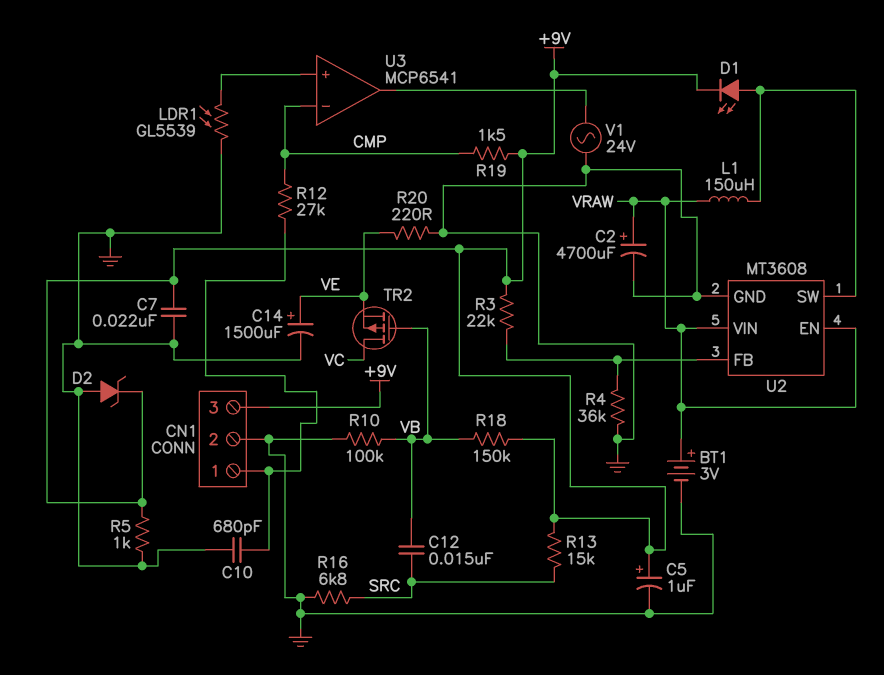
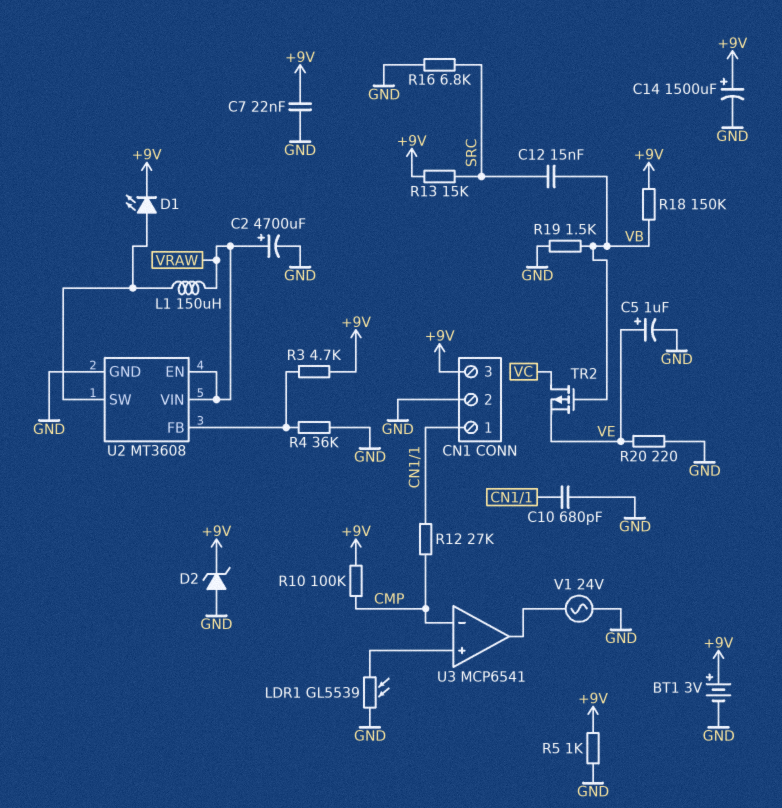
BT1: 3V (plus VRAW, minus GND) -> 3V (plus +9V, minus GND)
C5: 1uF (plus +9V, minus GND) -> 1uF (plus VE, minus GND)
C14: 1500uF (plus VE, minus GND) -> 1500uF (plus +9V, minus GND)
R3: 22k (+9V, U2/FB) -> 4.7k (+9V, U2/FB)
R10: 100k (GND, VB) -> 100k (+9V, CMP)
R19: 1.5k (+9V, CMP) -> 1.5k (GND, VB)

